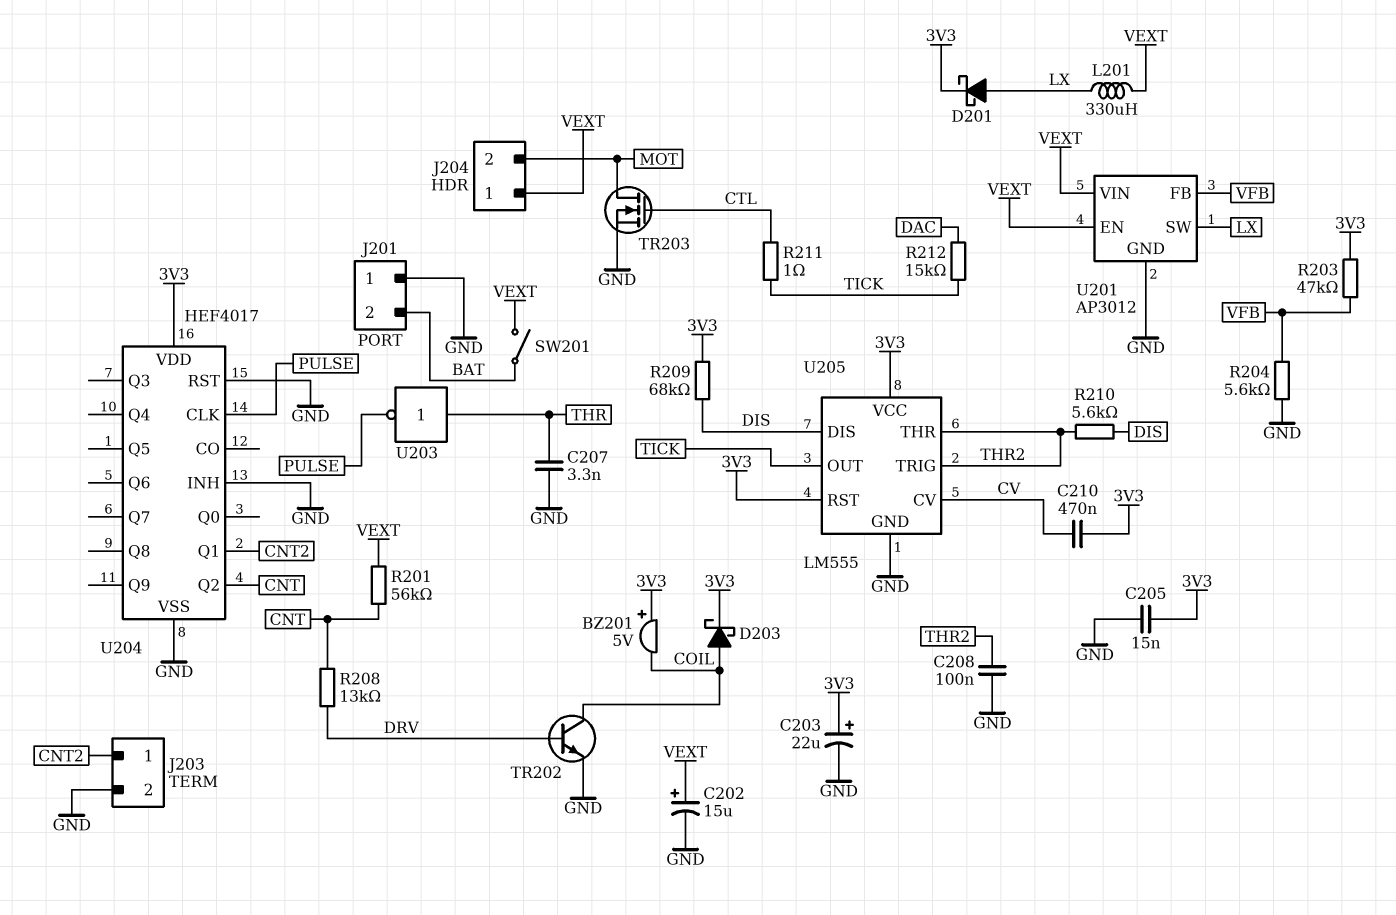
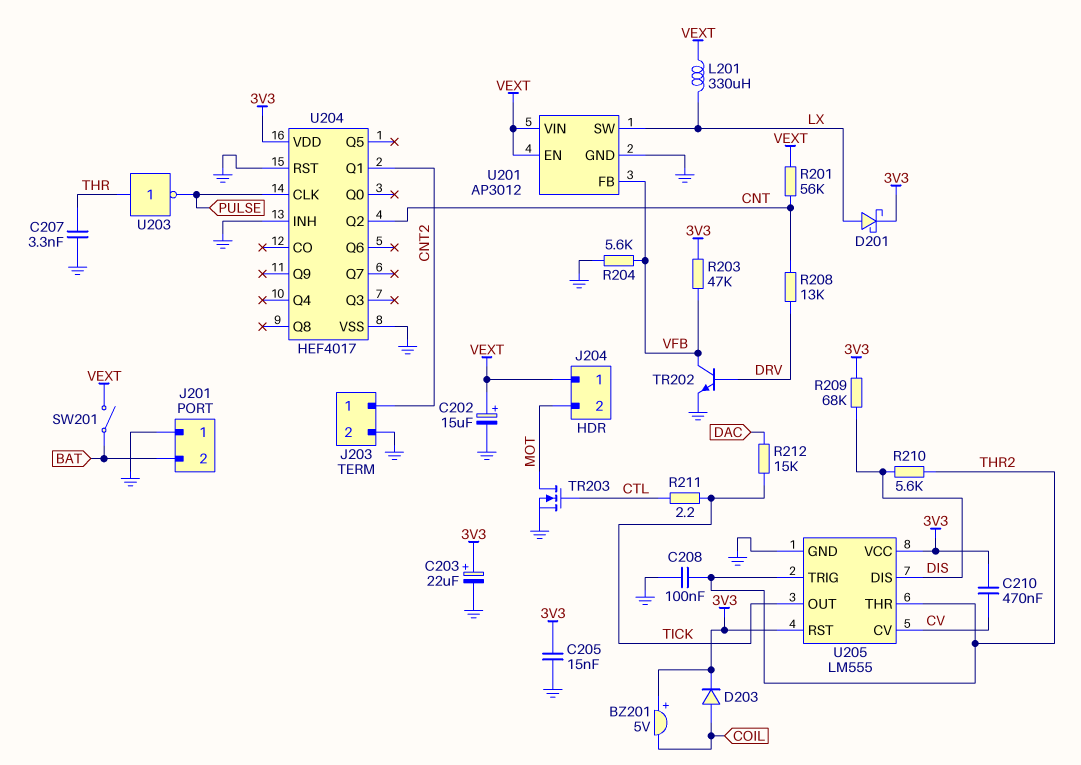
D203: schottky (A COIL, K 3V3) -> diode (A COIL, K 3V3)
R211: 1 (CTL, TICK) -> 2.2 (CTL, TICK)
TR202: NPN (B DRV, C COIL, E GND) -> NPN (B DRV, C VFB, E GND)

